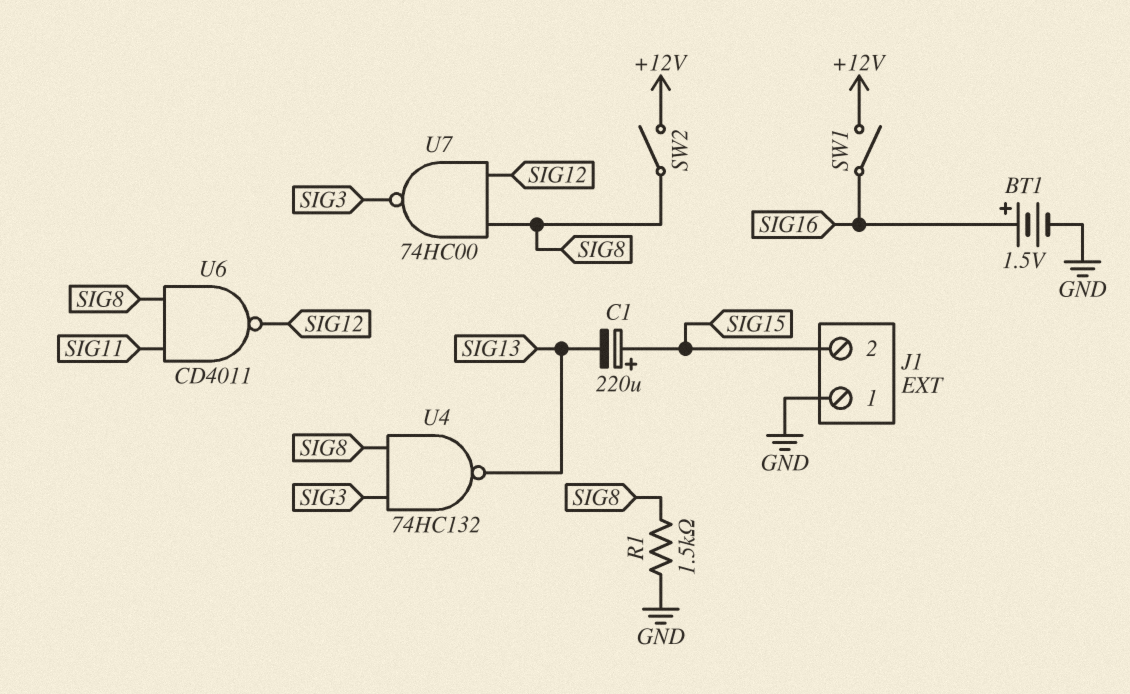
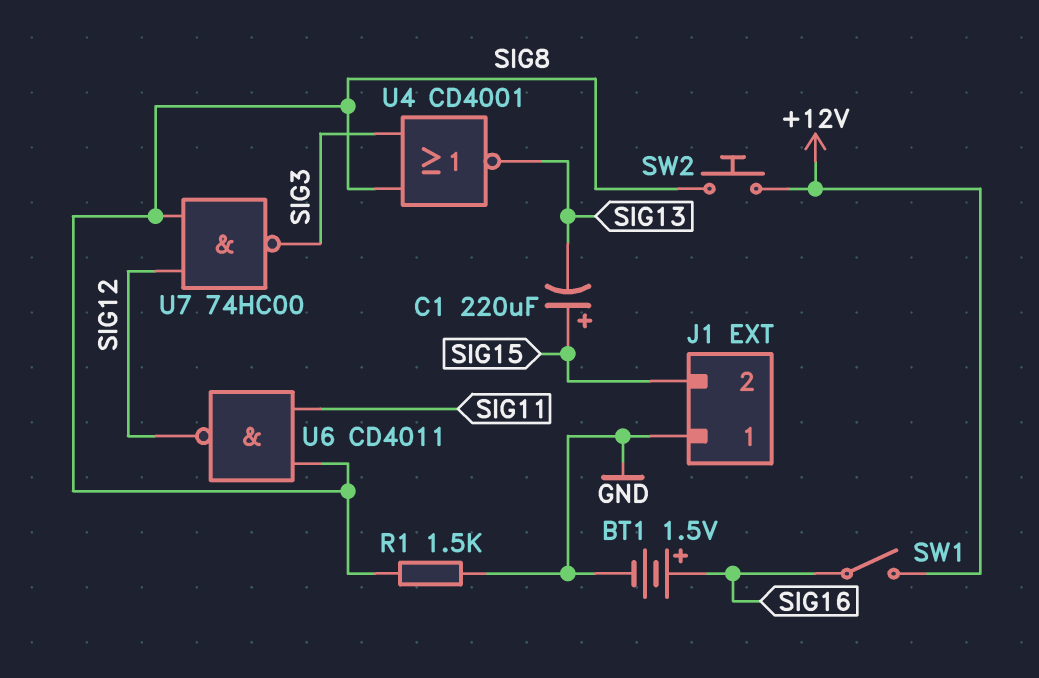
SW2: switch (+12V, SIG8) -> button (+12V, SIG8)
U4: NAND 74HC132 (in SIG3, in SIG8, out SIG13) -> NOR CD4001 (in SIG3, in SIG8, out SIG13)

